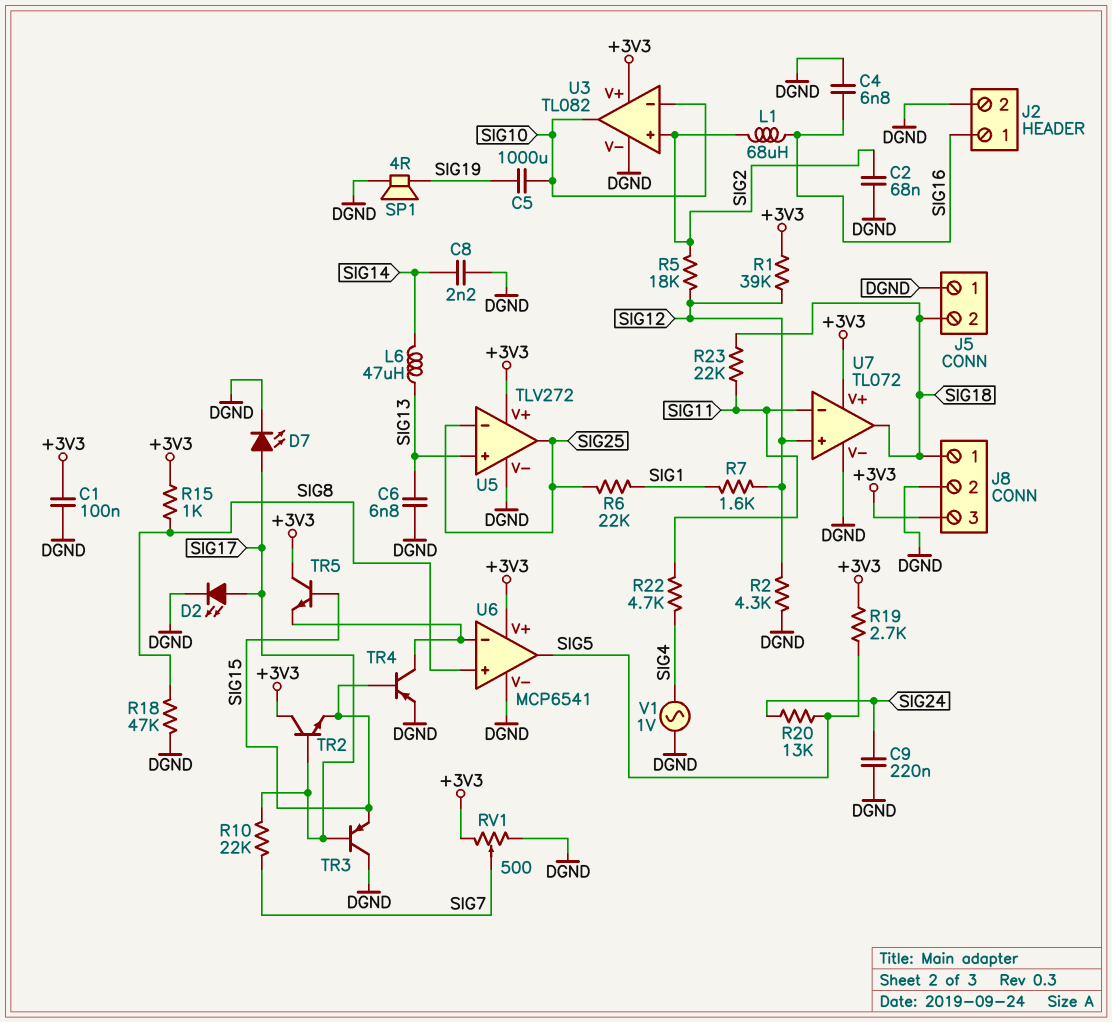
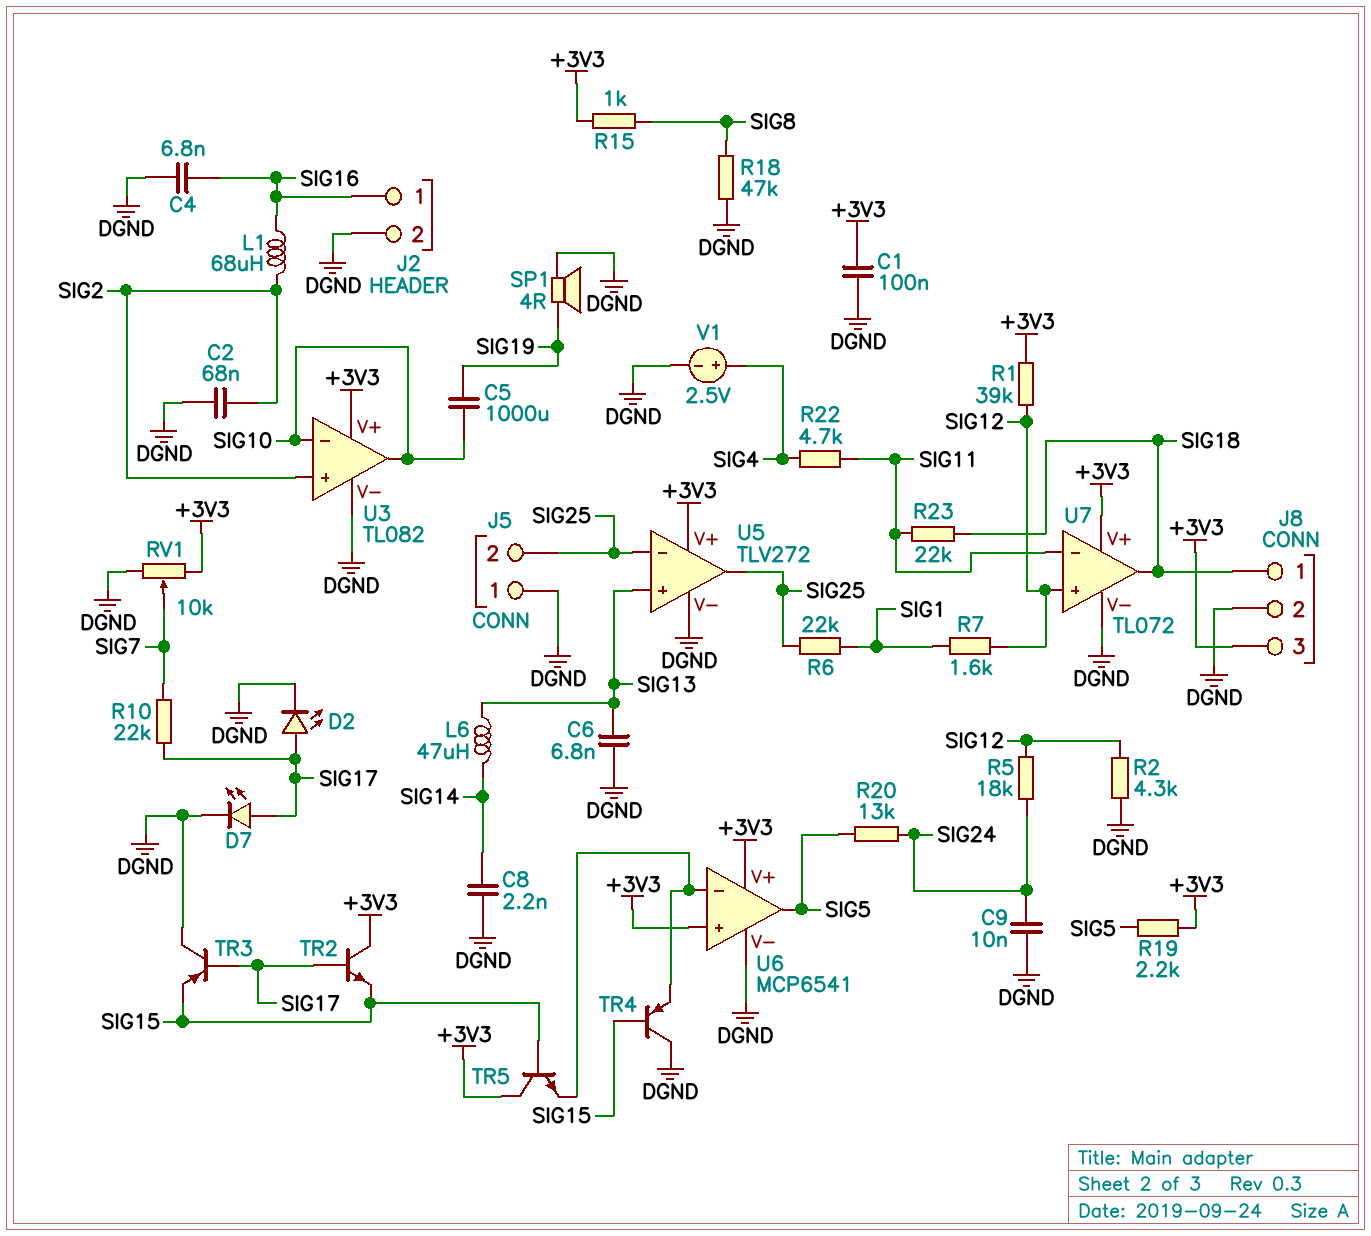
C9: 220nF (DGND, SIG24) -> 10nF (DGND, SIG24)
J5 pin 2: SIG18 -> SIG25
R5: 18k (SIG2, SIG12) -> 18k (SIG12, SIG24)
R19: 2.7k (+3V3, SIG5) -> 2.2k (+3V3, SIG5)
RV1: 500 (+3V3, DGND, wiper SIG7) -> 10k (+3V3, DGND, wiper SIG7)
TR4: PNP (B SIG15, C U6/in-, E DGND) -> PNP (B SIG15, C DGND, E U6/in-)
U6 pin in+: SIG8 -> +3V3
V1: AC 1V (DGND, SIG4) -> 2.5V (plus SIG4, minus DGND)

